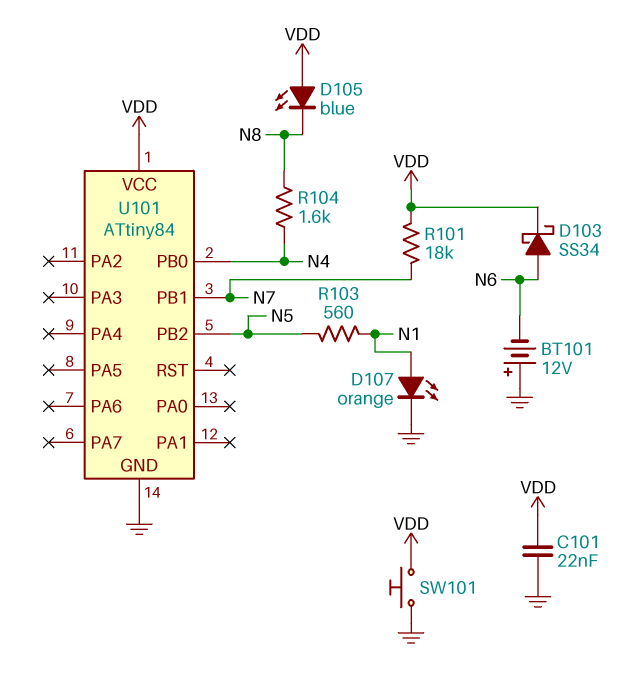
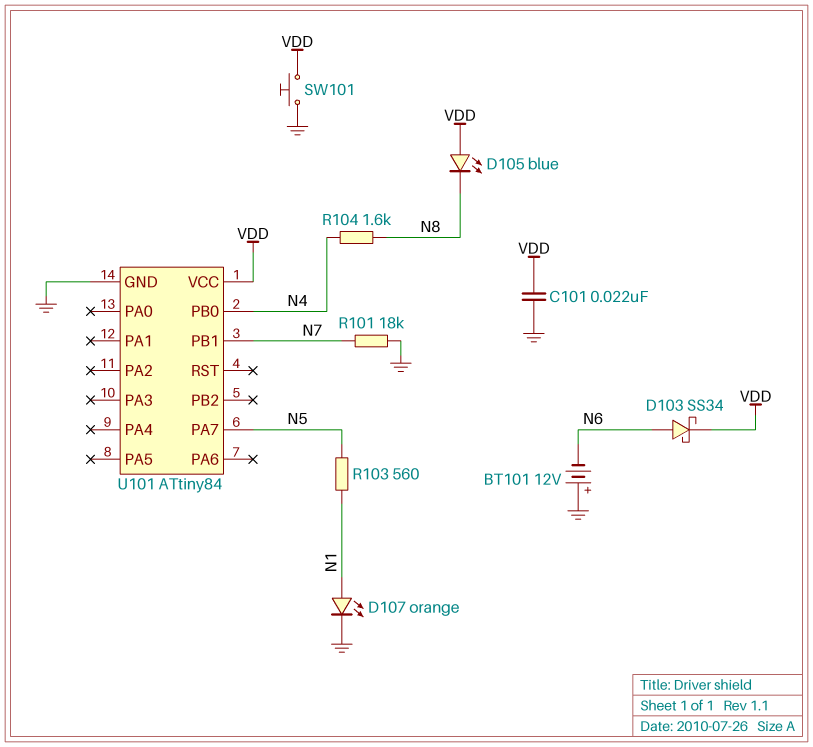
R101: 18k (N7, VDD) -> 18k (GND, N7)
U101 pin PA7: none -> N5
U101 pin PB2: N5 -> none

